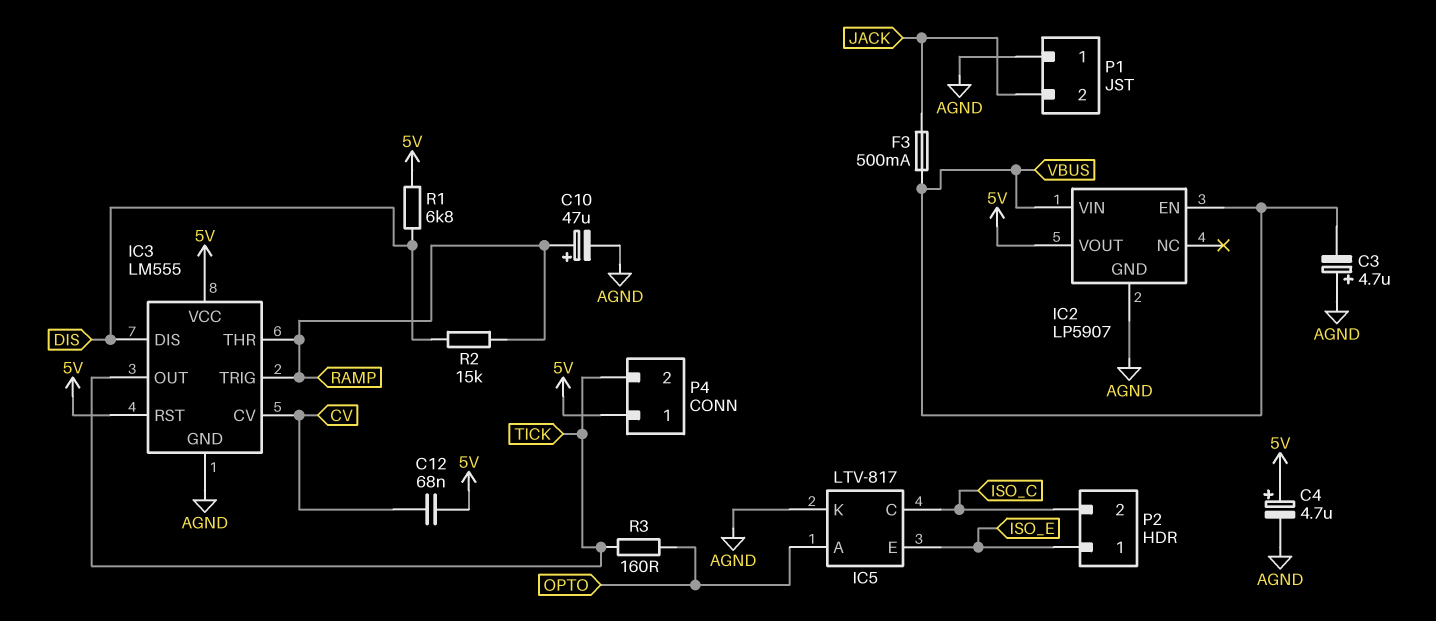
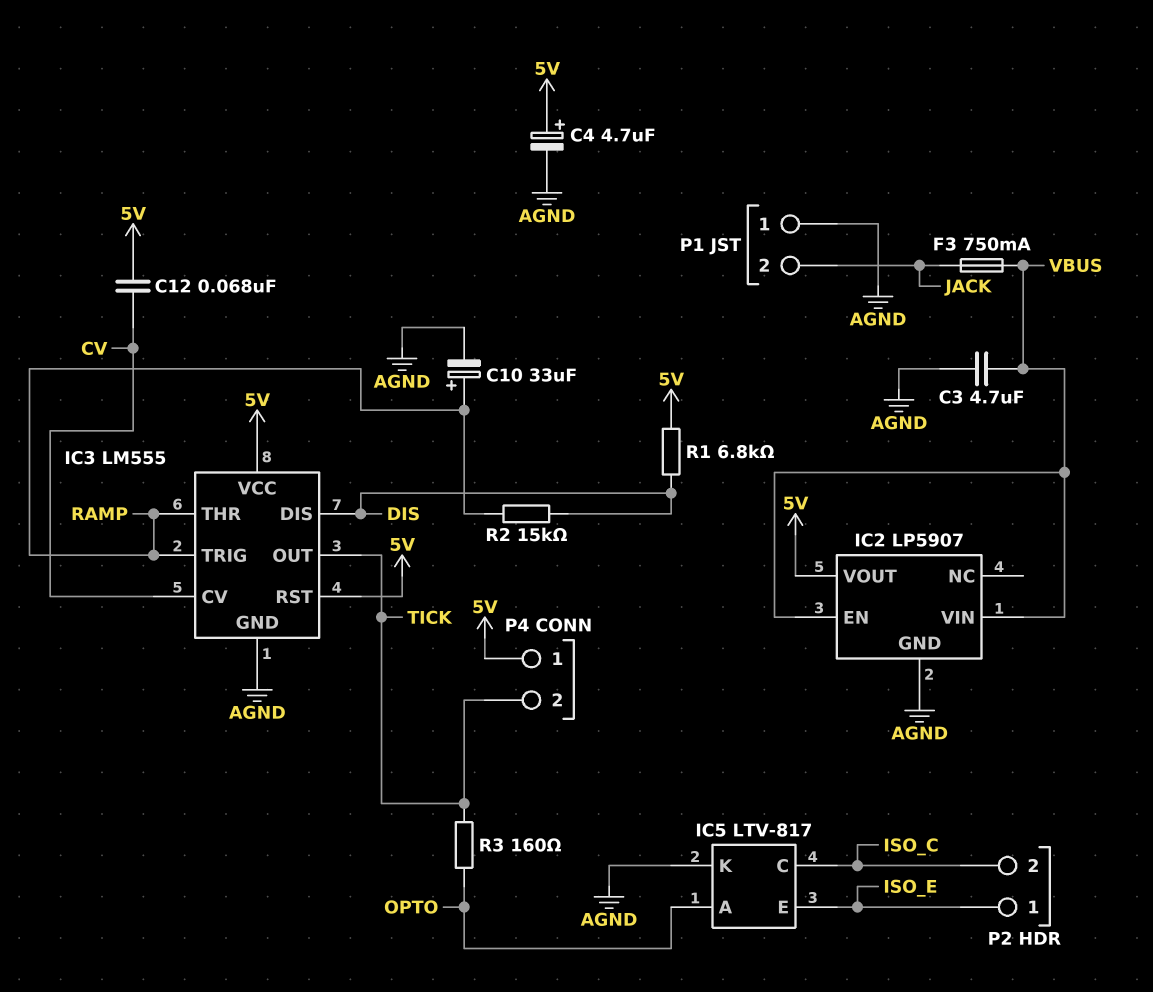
C3: 4.7uF (plus AGND, minus VBUS) -> 4.7uF (AGND, VBUS)
C10: 47uF (plus RAMP, minus AGND) -> 33uF (plus RAMP, minus AGND)
F3: 500mA (JACK, VBUS) -> 750mA (JACK, VBUS)

